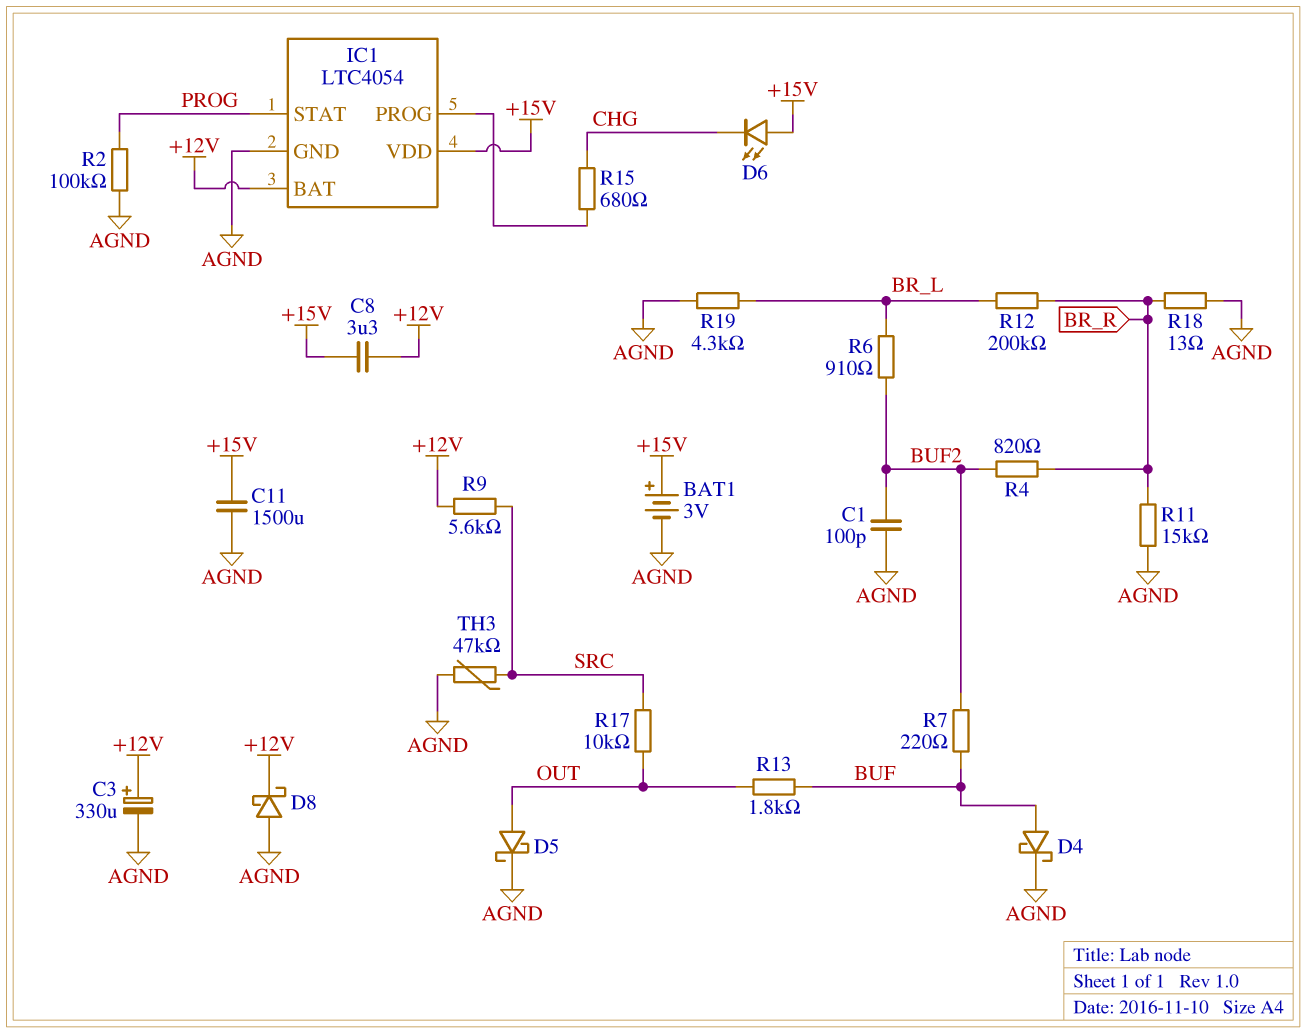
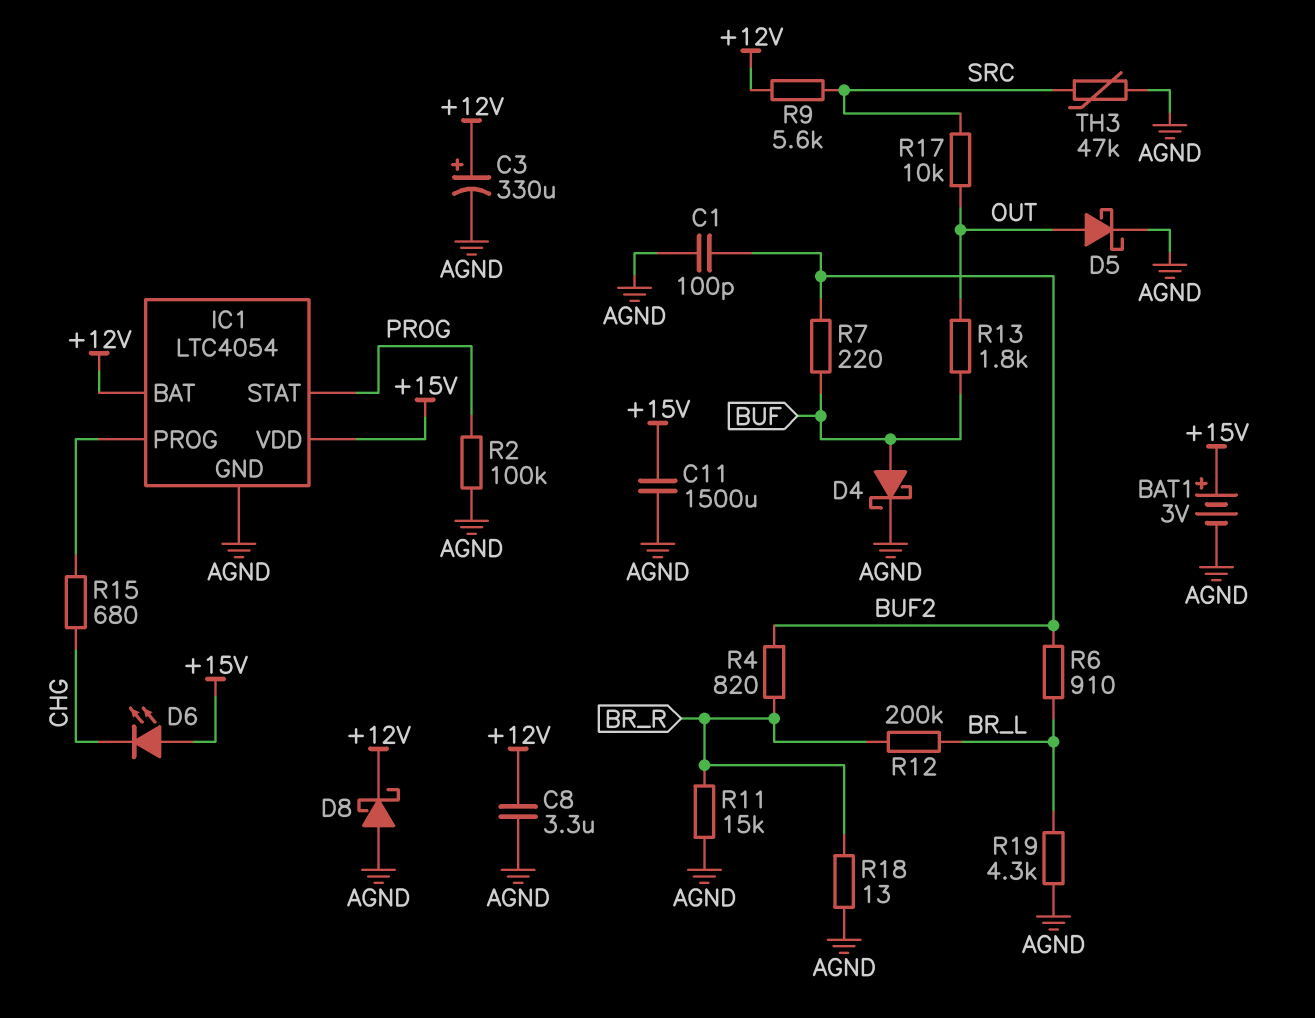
C8: 3.3uF (+12V, +15V) -> 3.3uF (+12V, AGND)

